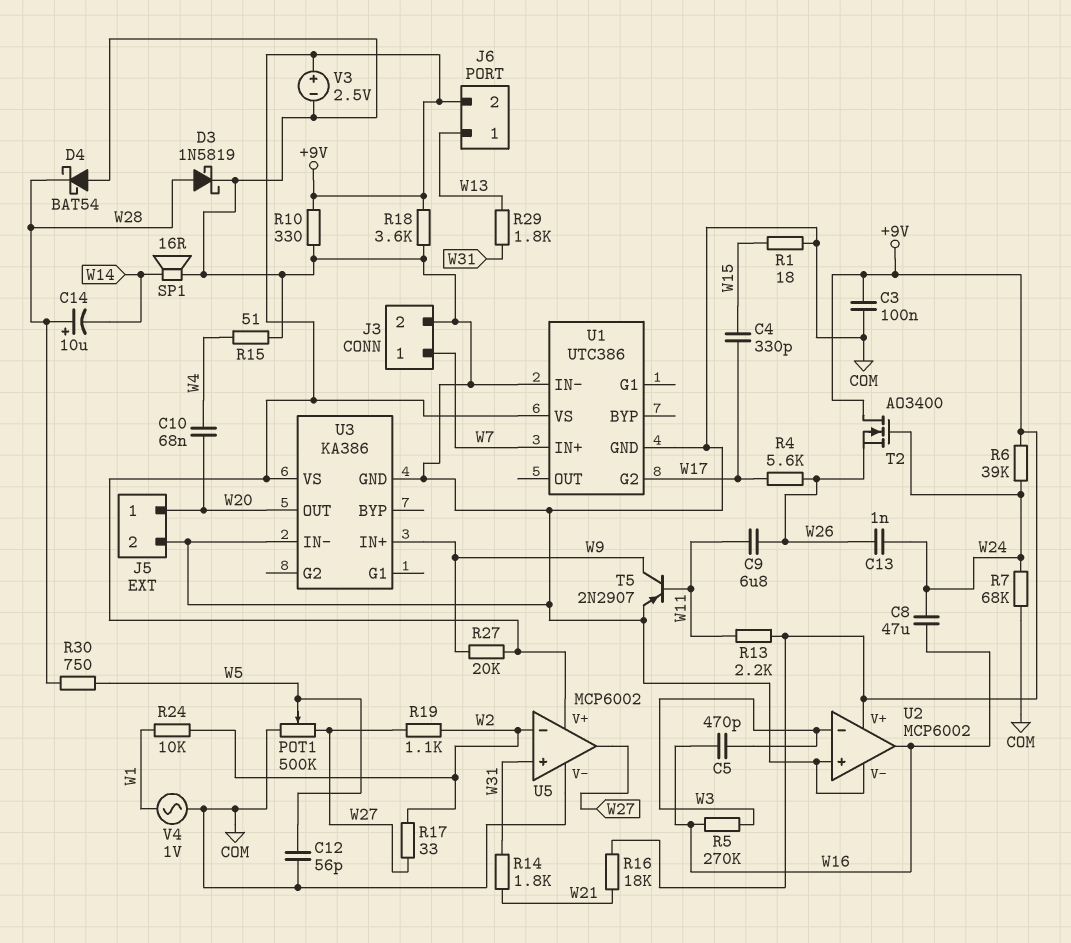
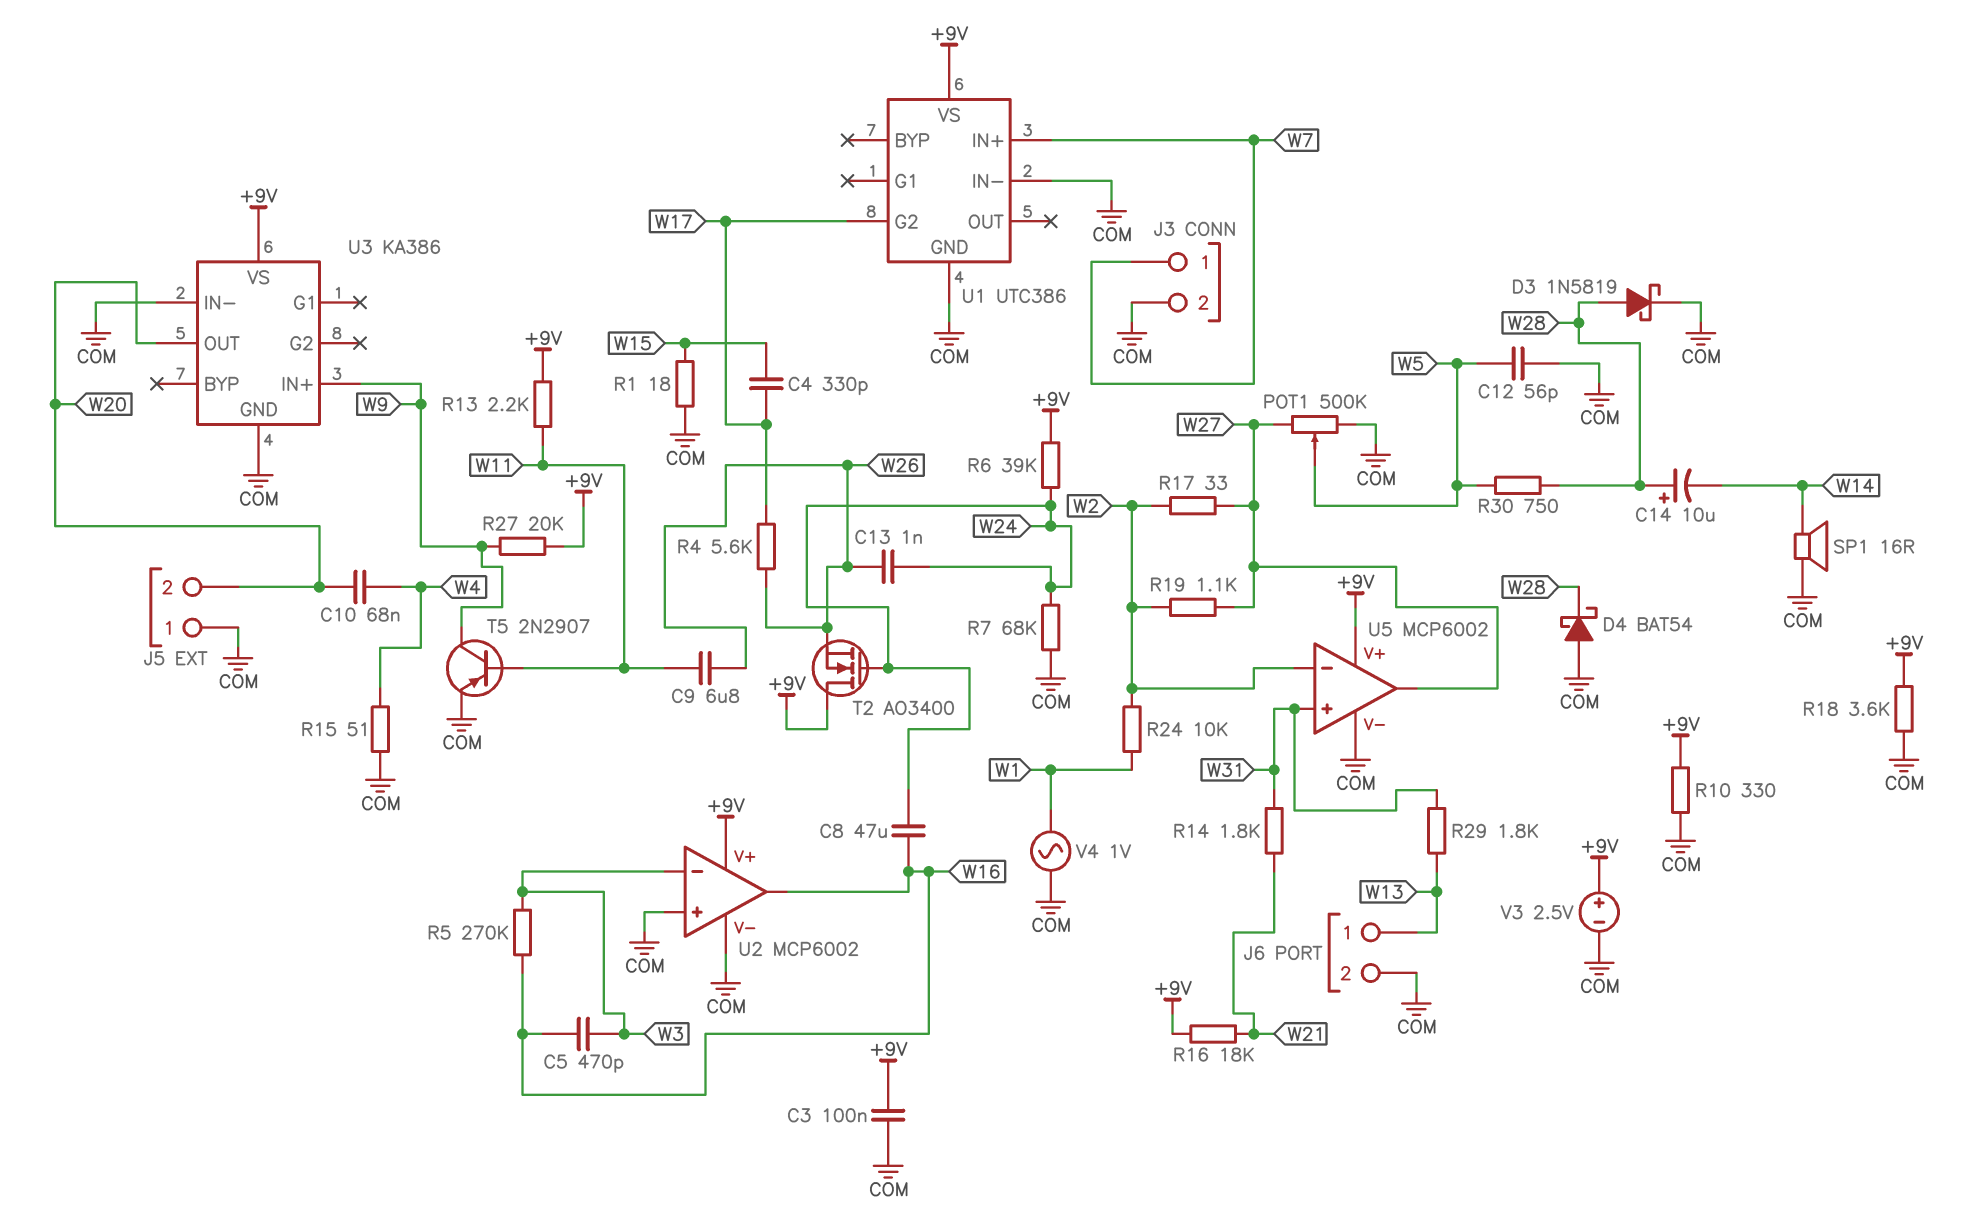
J5 pin 1: W20 -> COM
J5 pin 2: COM -> W20
J6 pin 2: +9V -> COM

